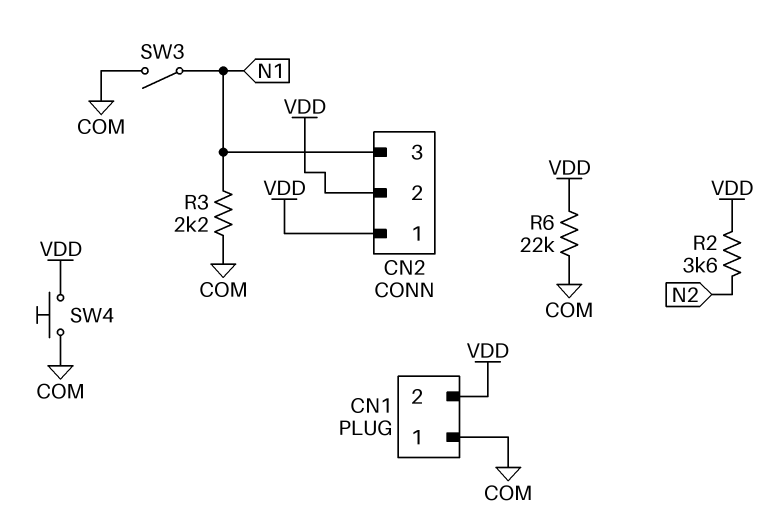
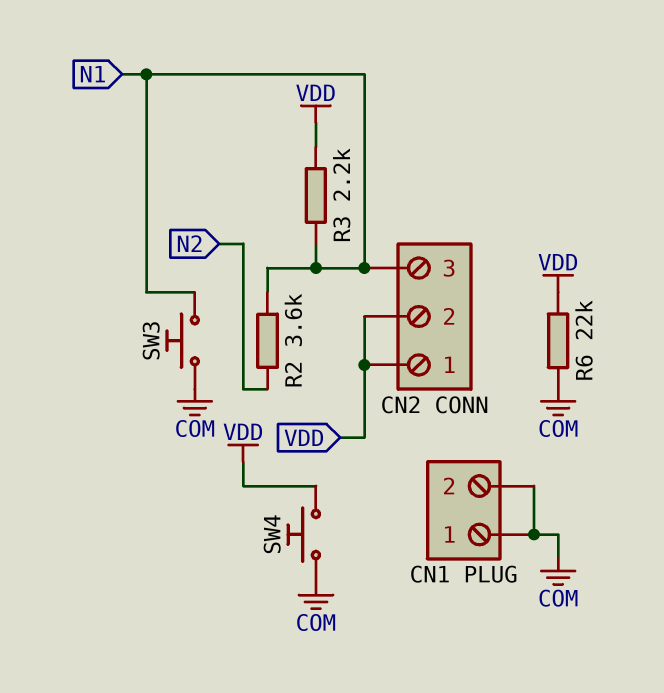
CN1 pin 2: VDD -> COM
R2: 3.6k (N2, VDD) -> 3.6k (N1, N2)
R3: 2.2k (COM, N1) -> 2.2k (N1, VDD)
SW3: switch (COM, N1) -> button (COM, N1)

